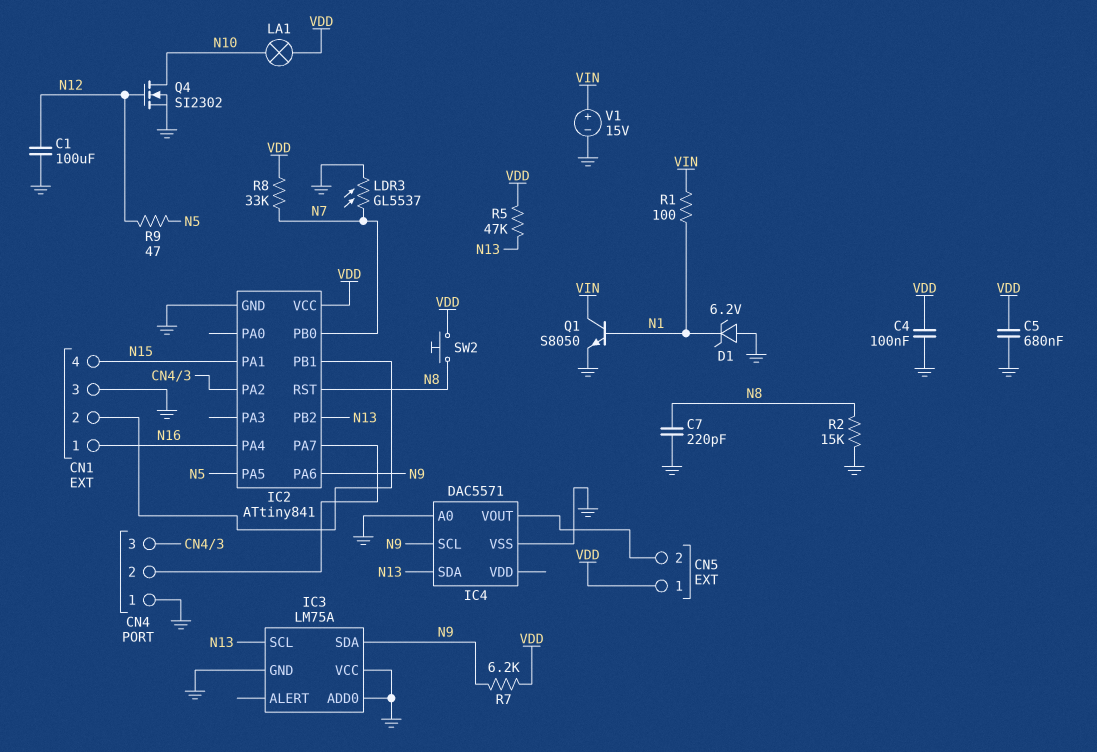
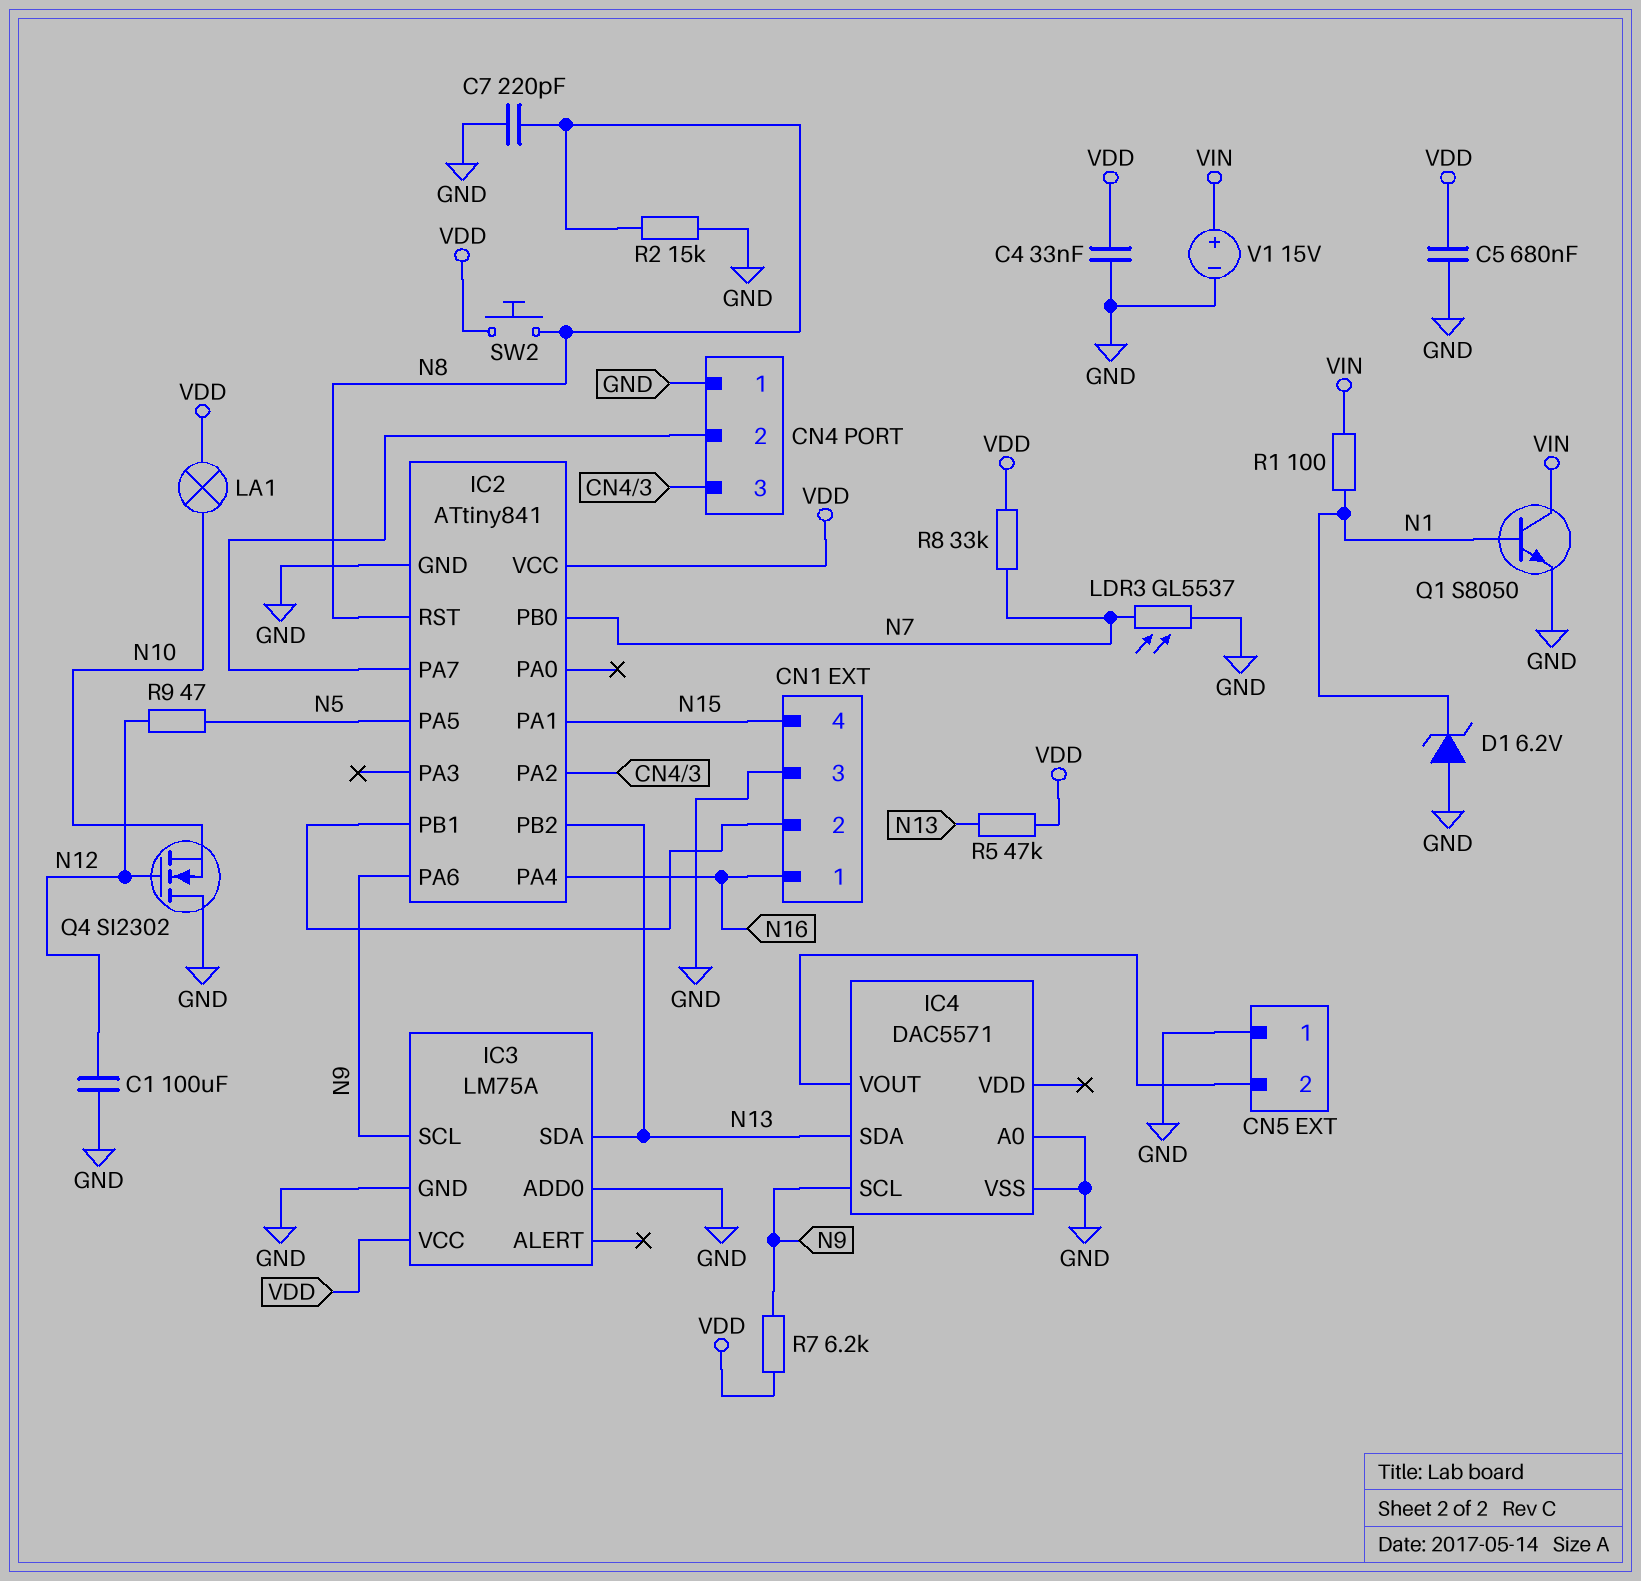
C4: 100nF (GND, VDD) -> 33nF (GND, VDD)
CN5 pin 1: VDD -> GND
IC3 pin SCL: N13 -> N9
IC3 pin SDA: N9 -> N13
IC3 pin VCC: GND -> VDD
Q4: NMOS SI2302 (G N12, D N10, S GND) -> NMOS SI2302 (G N12, D GND, S N10)

